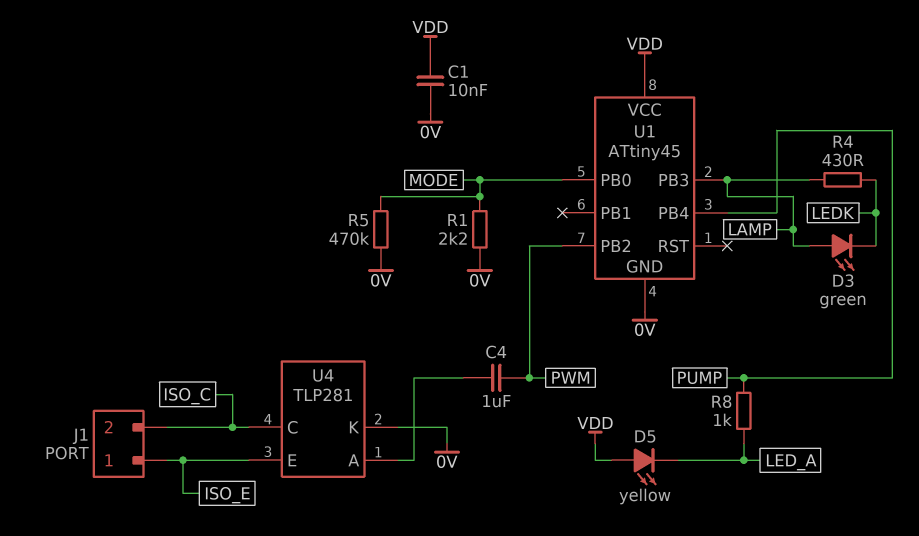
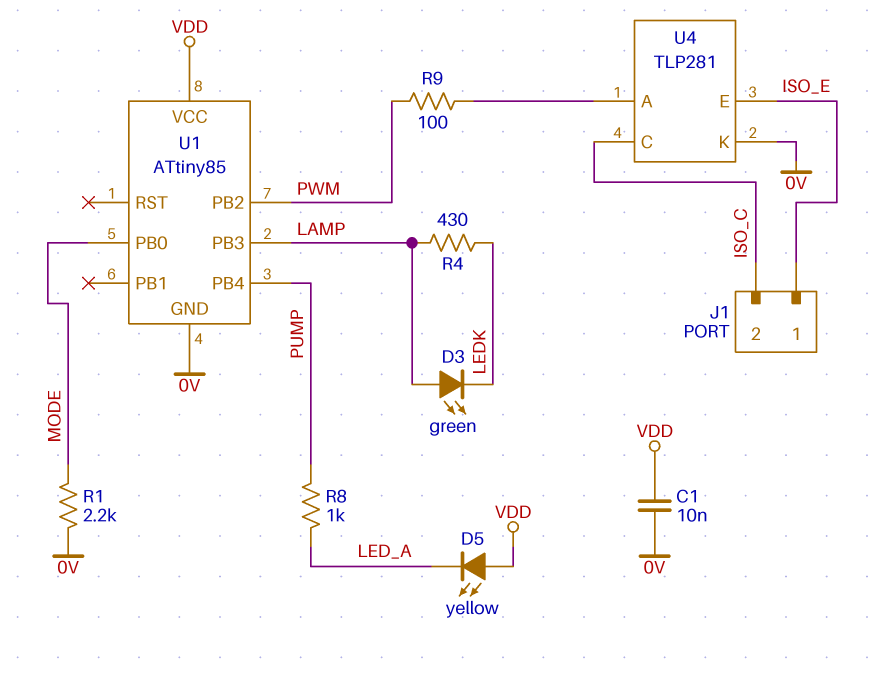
C4: 1uF (PWM, U4/A) -> none
R5: 470k (0V, MODE) -> none
R9: none -> 100 (PWM, U4/A)
U1: ATtiny45 -> ATtiny85

